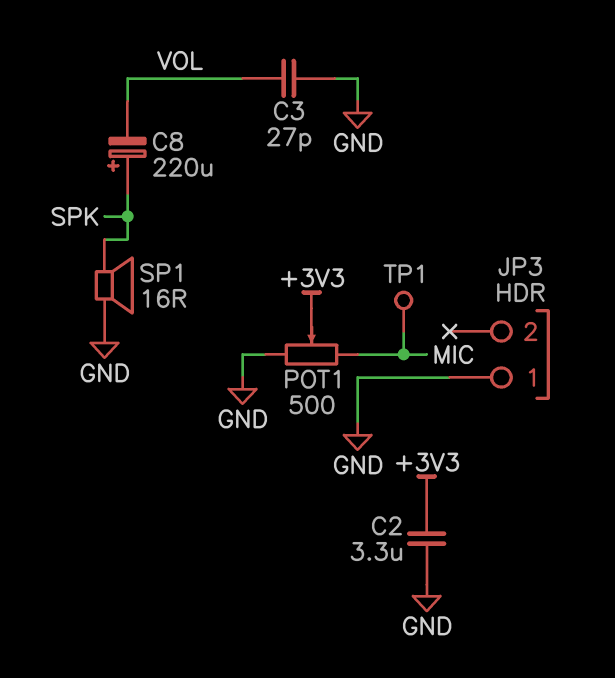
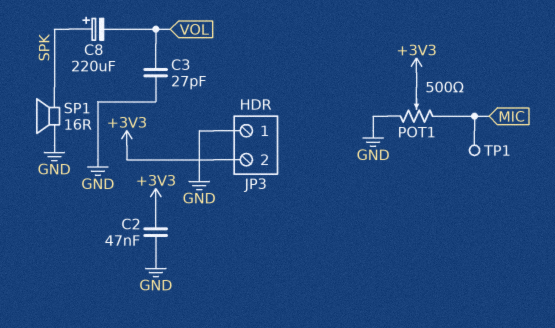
C2: 3.3uF (+3V3, GND) -> 47nF (+3V3, GND)
JP3 pin 2: none -> +3V3

